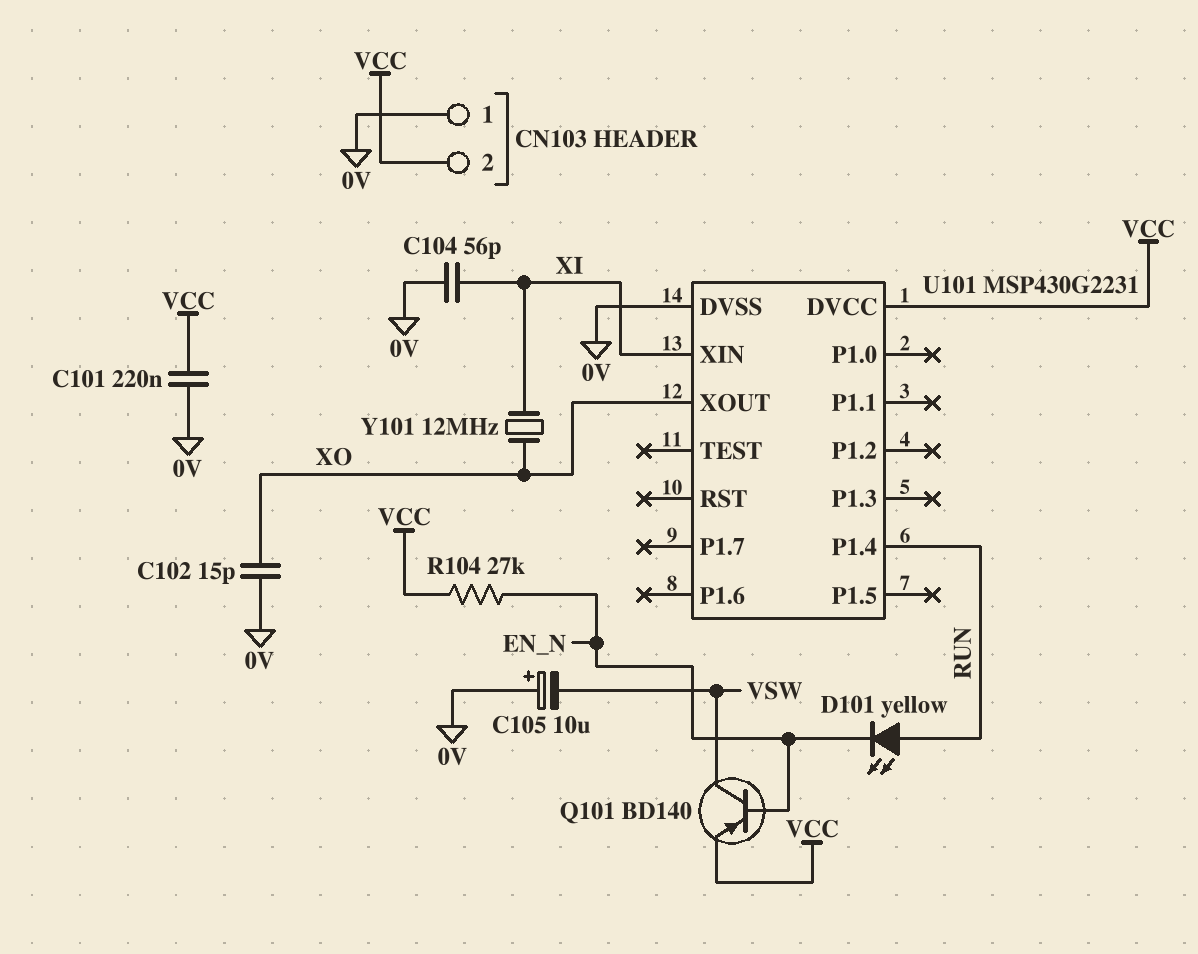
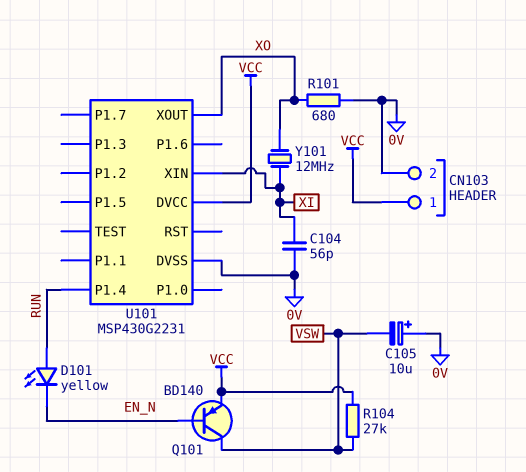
C101: 220nF (0V, VCC) -> none
C102: 15pF (0V, XO) -> none
CN103 pin 1: 0V -> VCC
CN103 pin 2: VCC -> 0V
R101: none -> 680 (0V, XO)
R104: 27k (EN_N, VCC) -> 27k (VCC, VSW)

